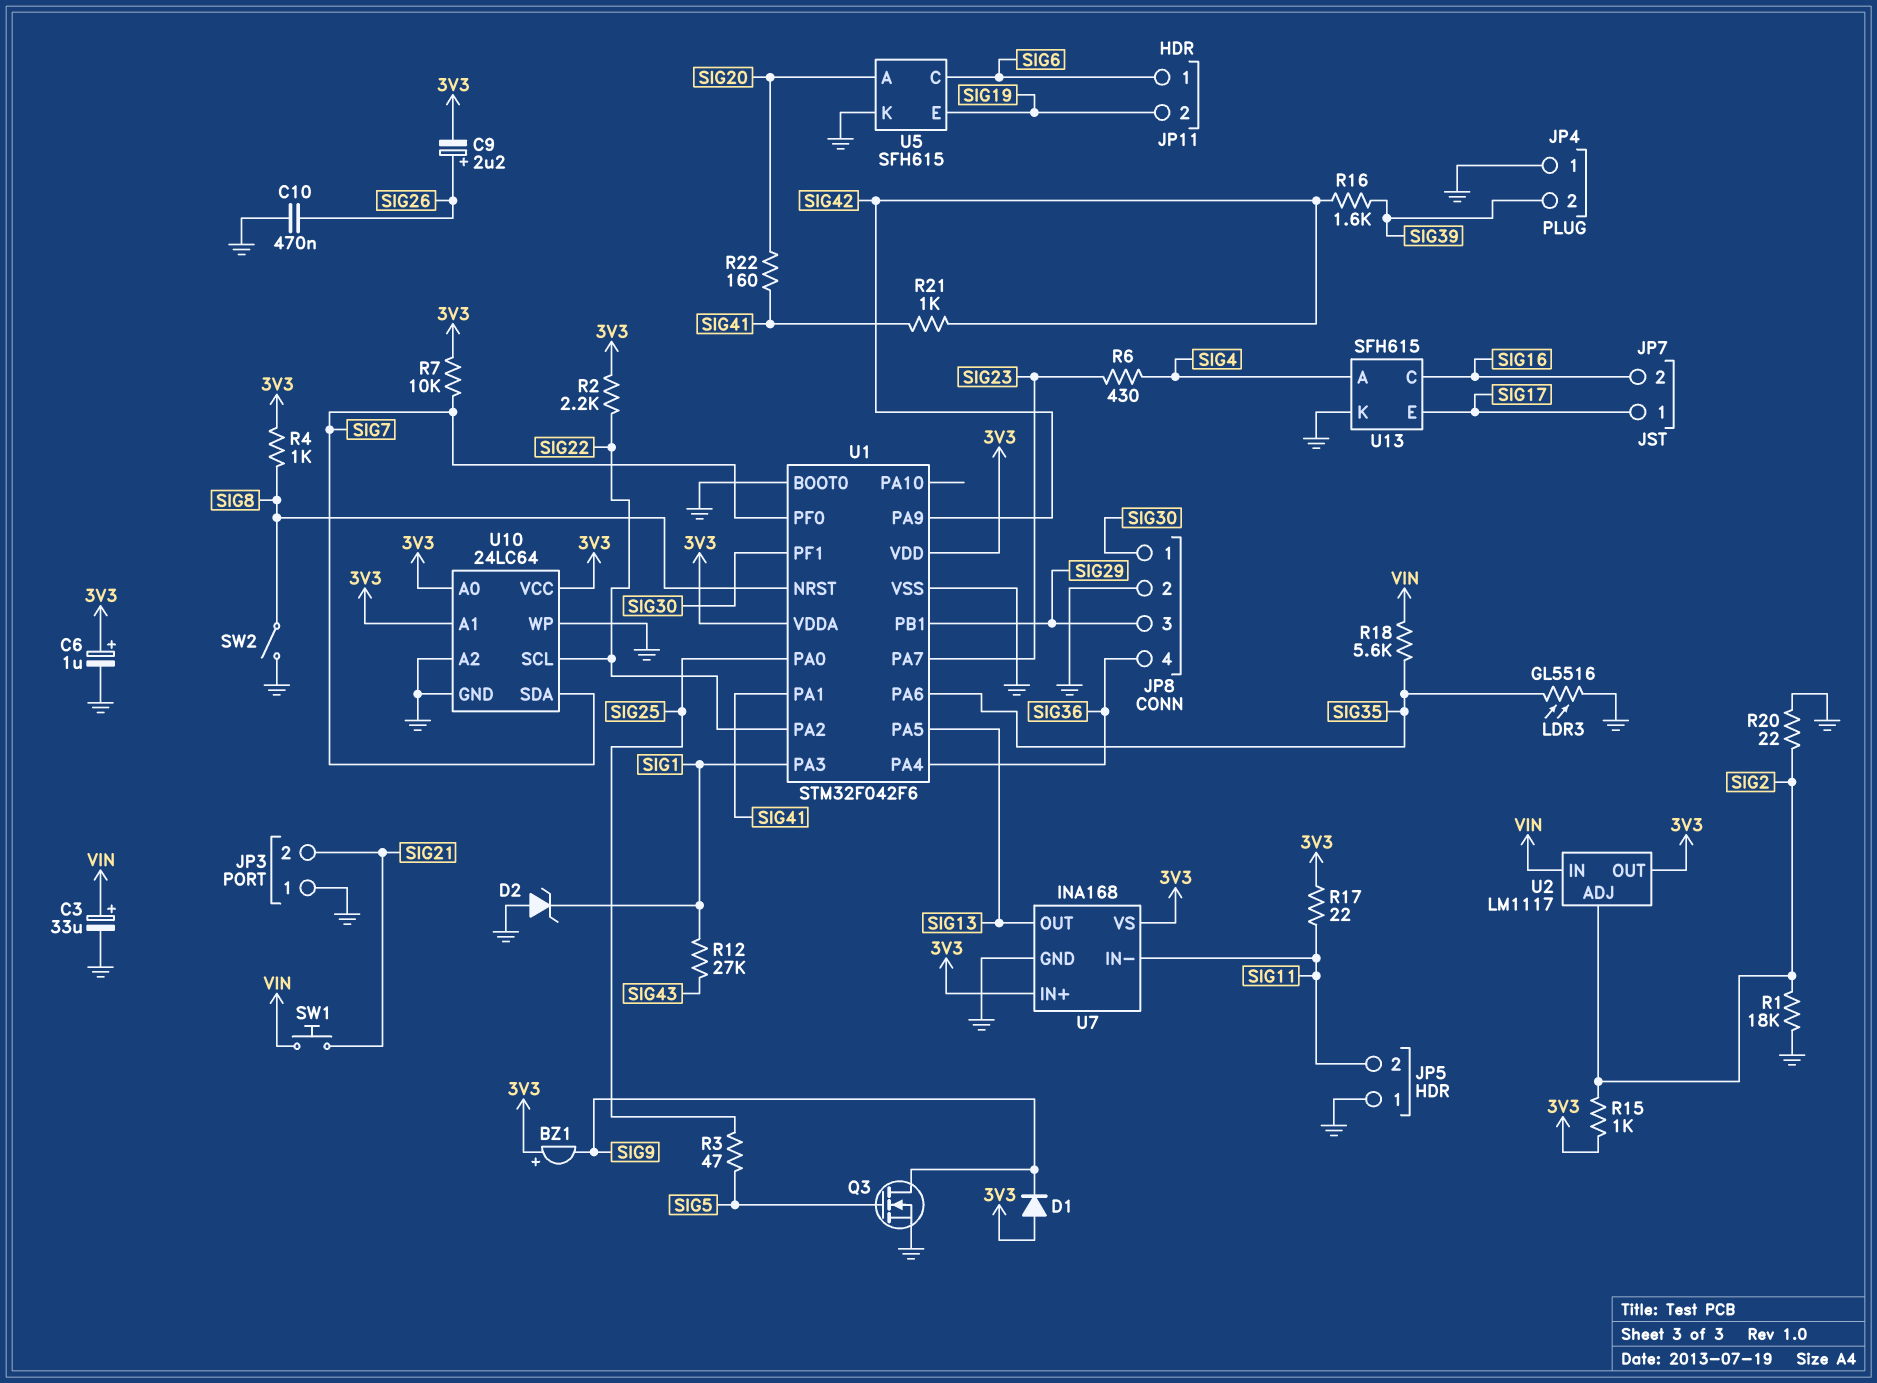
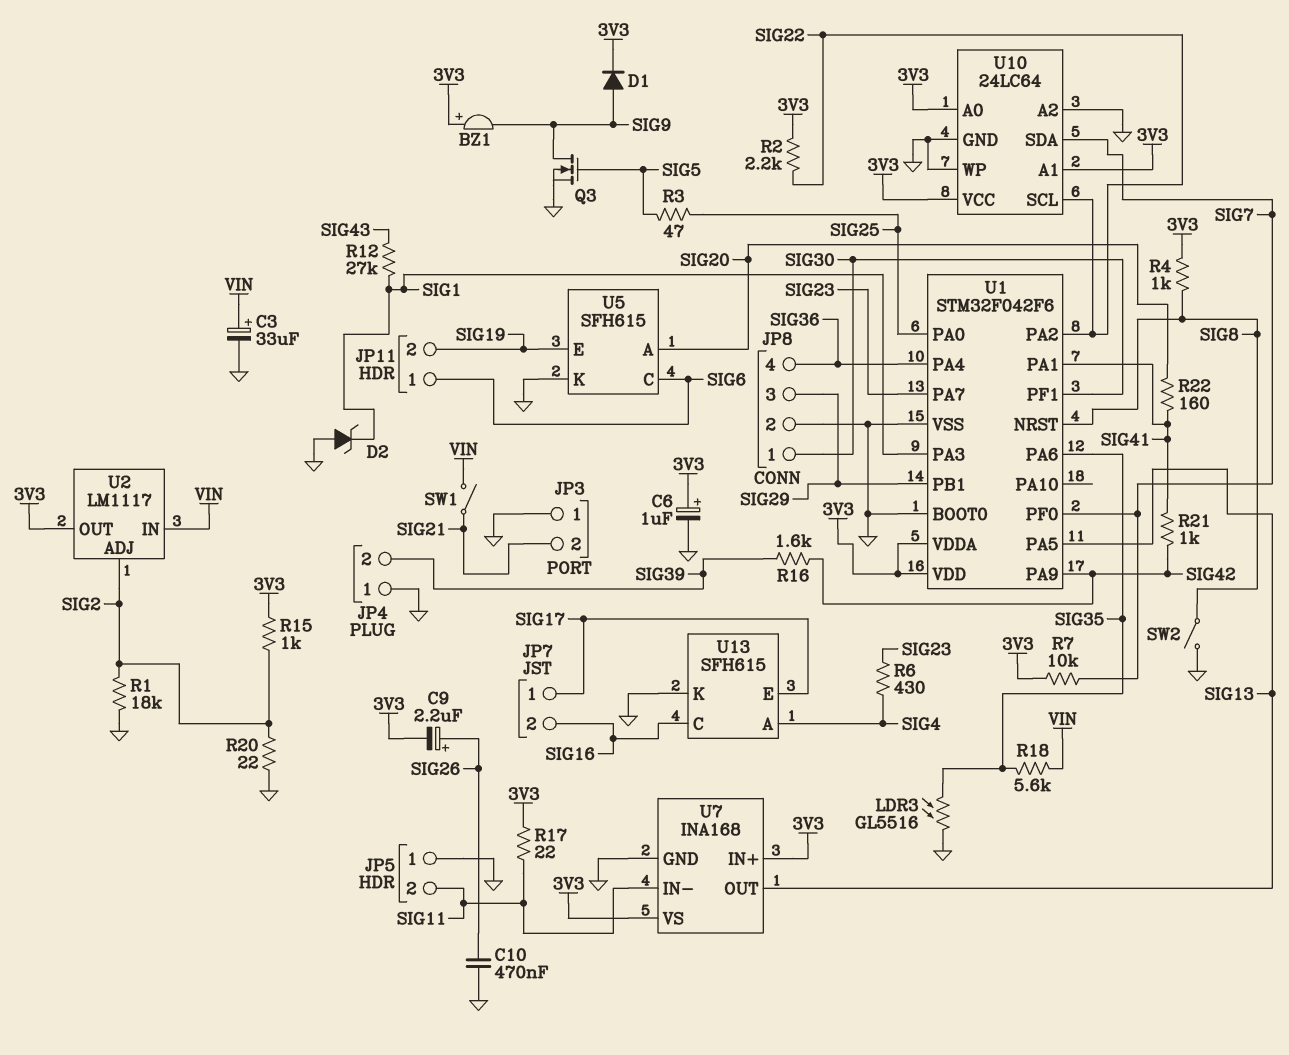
D1: diode (A 3V3, K SIG9) -> diode (A SIG9, K 3V3)
SW1: button (SIG21, VIN) -> switch (SIG21, VIN)

